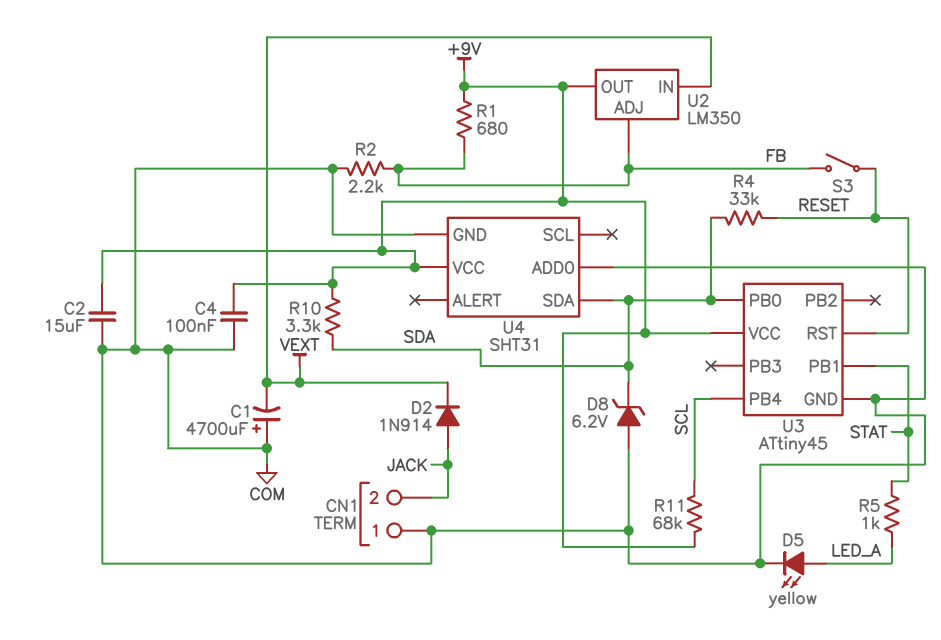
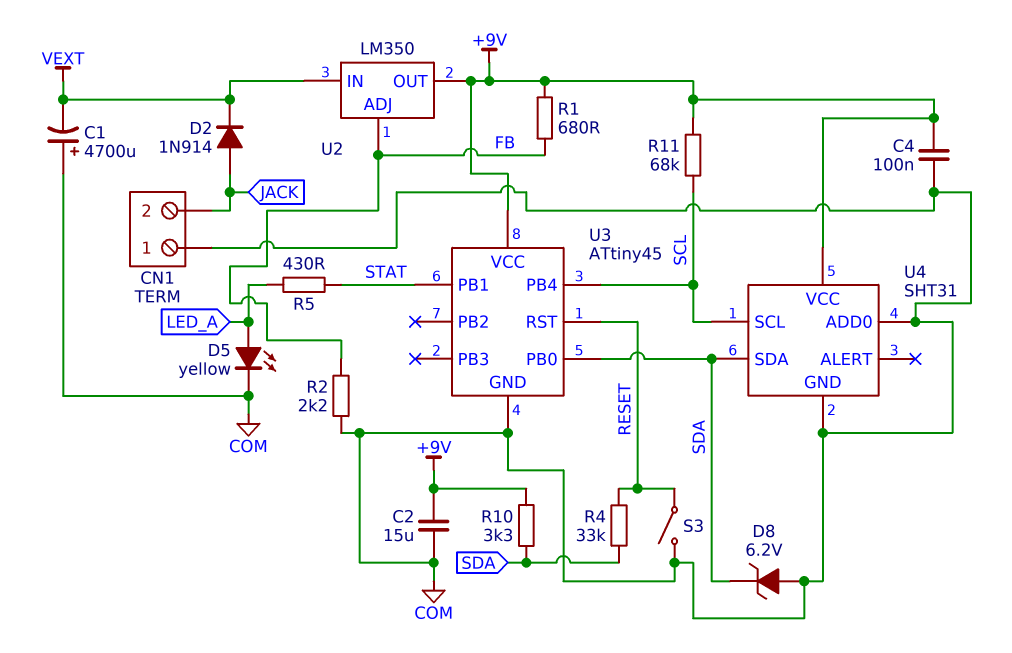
R5: 1k (LED_A, STAT) -> 430 (LED_A, STAT)
S3: switch (FB, RESET) -> switch (COM, RESET)
U4 pin SCL: none -> SCL

